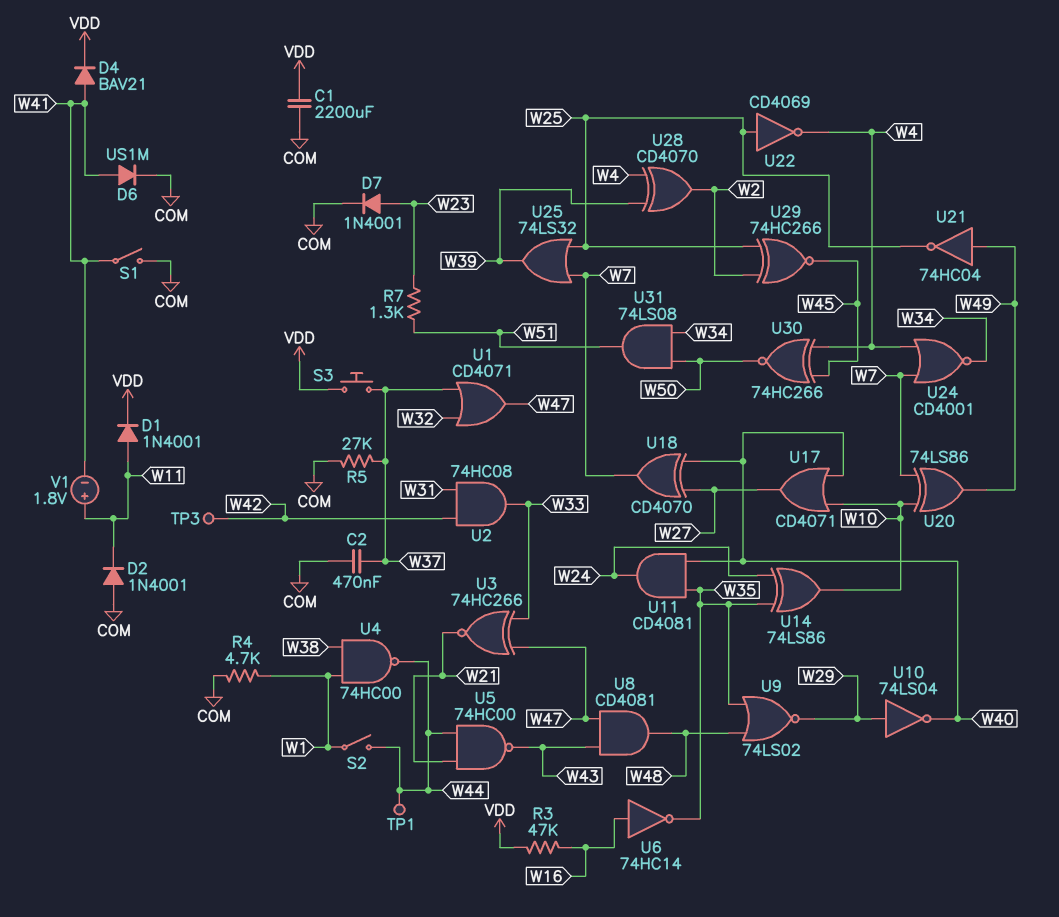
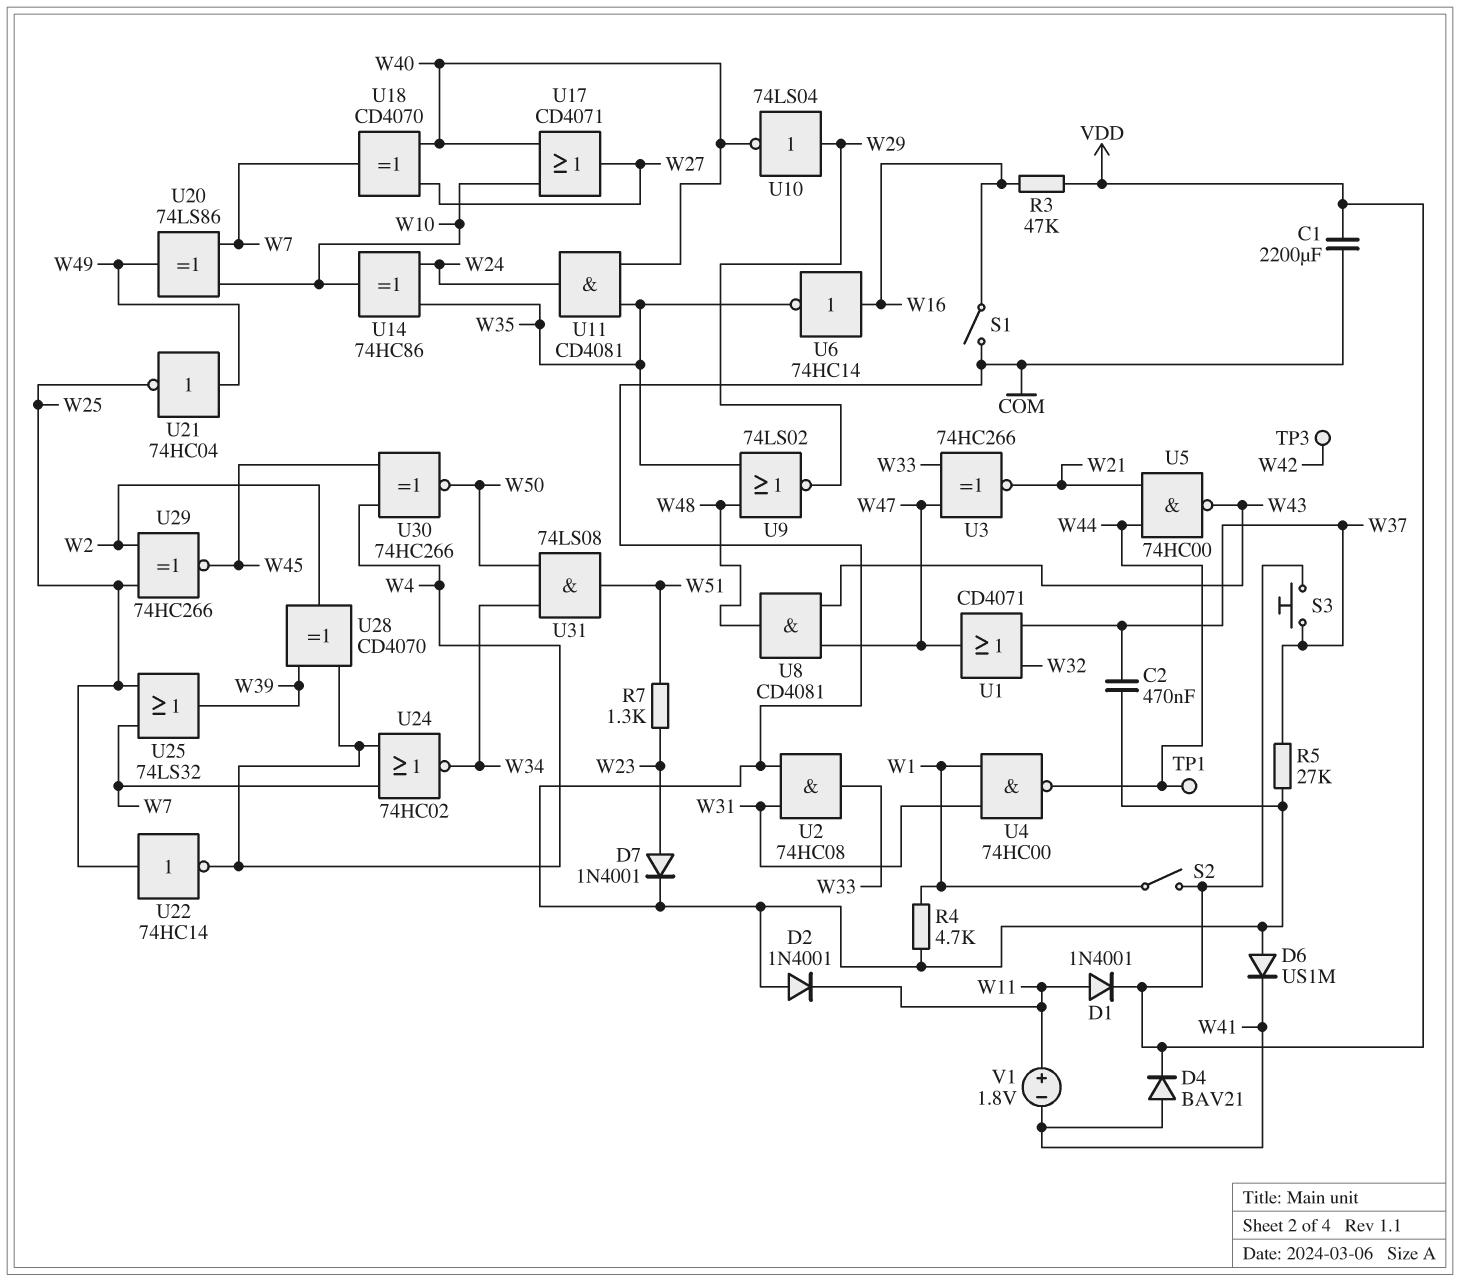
D6: diode US1M (A W41, K COM) -> diode US1M (A COM, K W41)
S1: switch (COM, W41) -> switch (COM, W16)
S2: switch (W1, W44) -> switch (VDD, W1)
U2: AND 74HC08 (in W31, in W42, out W33) -> AND 74HC08 (in COM, in W31, out W33)
U4: NAND 74HC00 (in W1, in W38, out W44) -> NAND 74HC00 (in W1, in W31, out W44)
U14: XOR 74LS86 (in W24, in W35, out W10) -> XOR 74HC86 (in W24, in W35, out W10)
U22: NOT CD4069 (in W25, out W4) -> NOT 74HC14 (in W25, out W4)
U24: NOR CD4001 (in W4, in W7, out W34) -> NOR 74HC02 (in W4, in W7, out W34)

